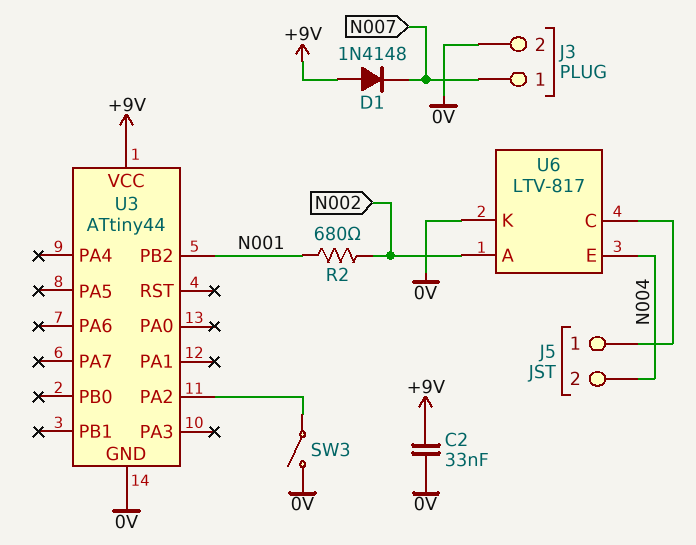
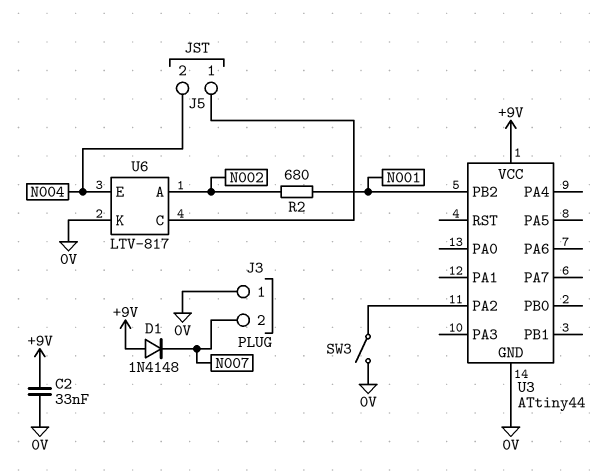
J3 pin 1: N007 -> 0V
J3 pin 2: 0V -> N007

